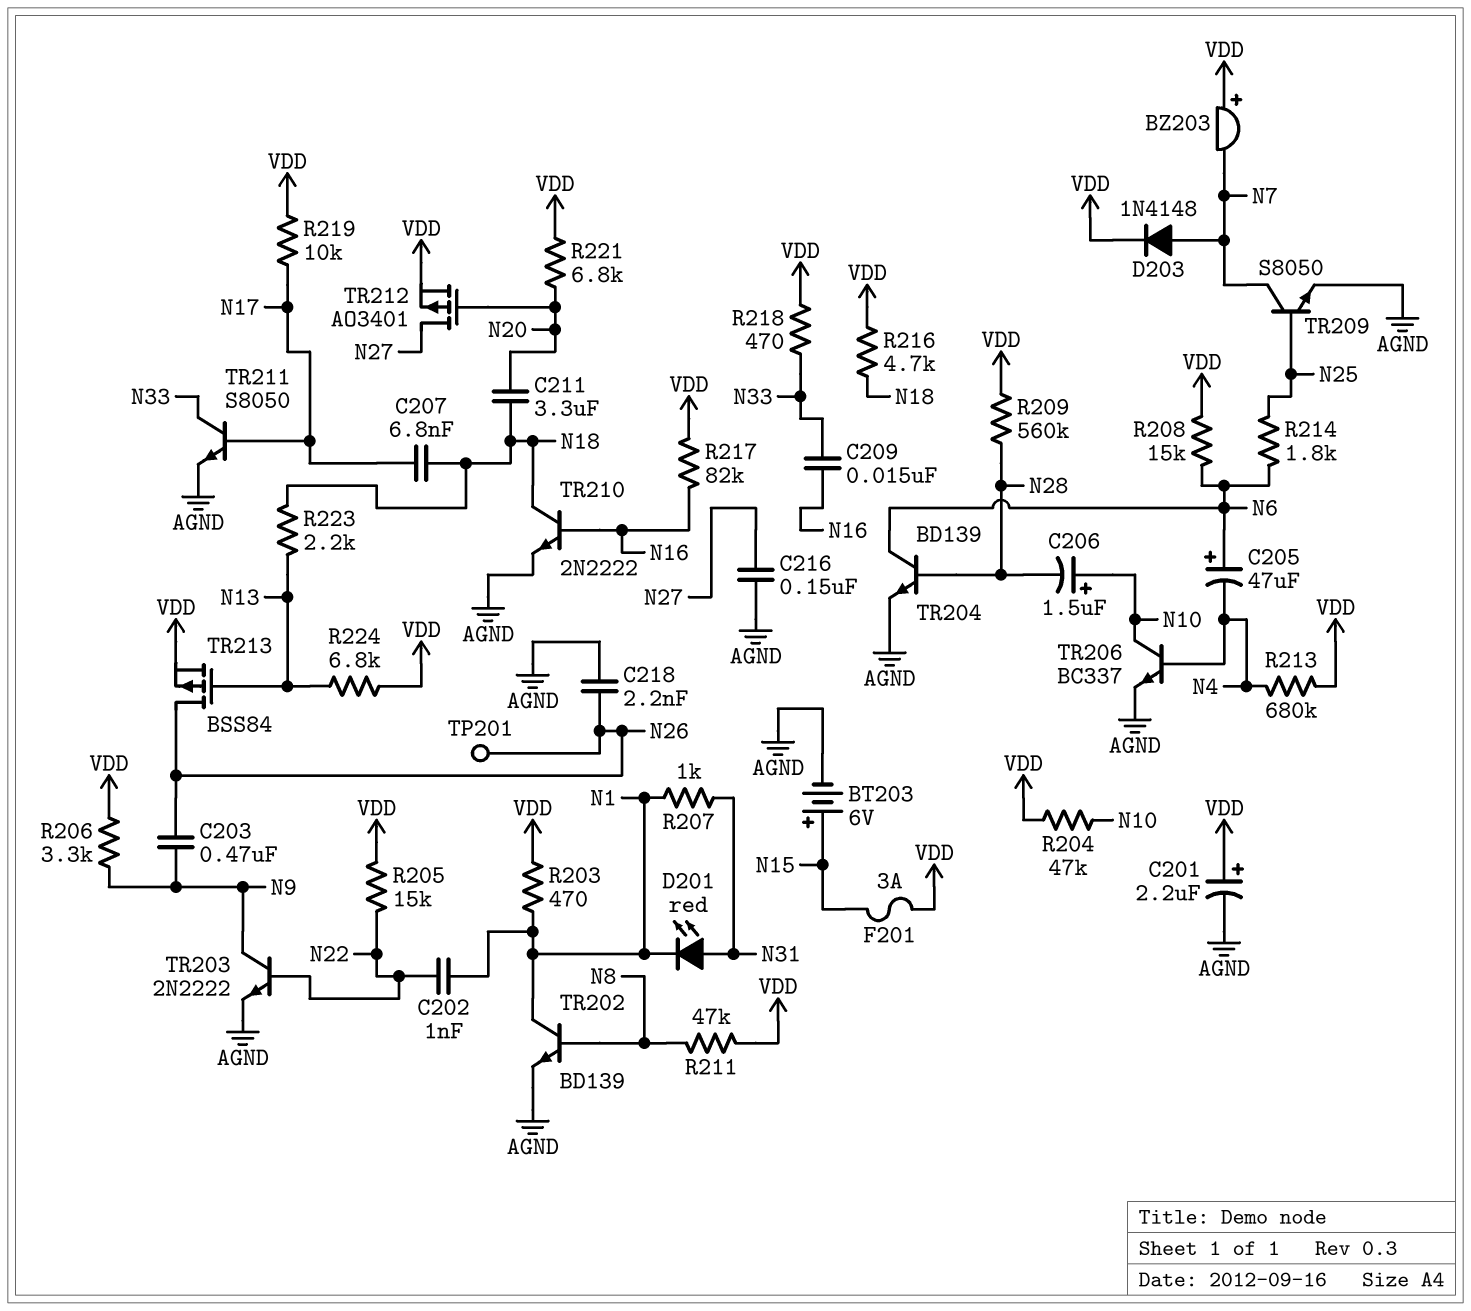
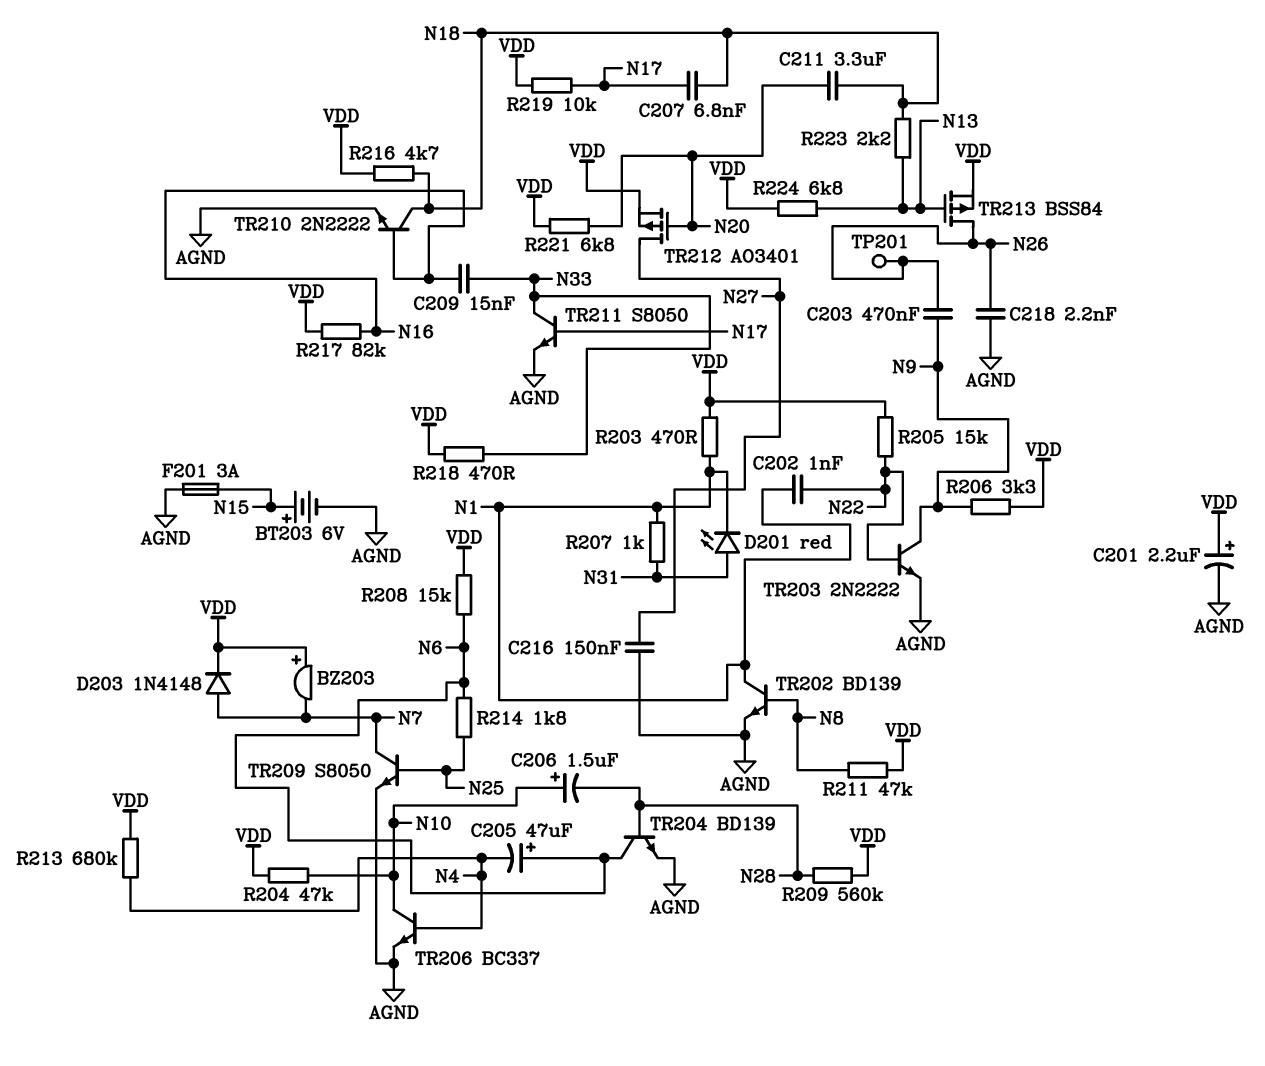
F201: 3A (N15, VDD) -> 3A (AGND, N15)

